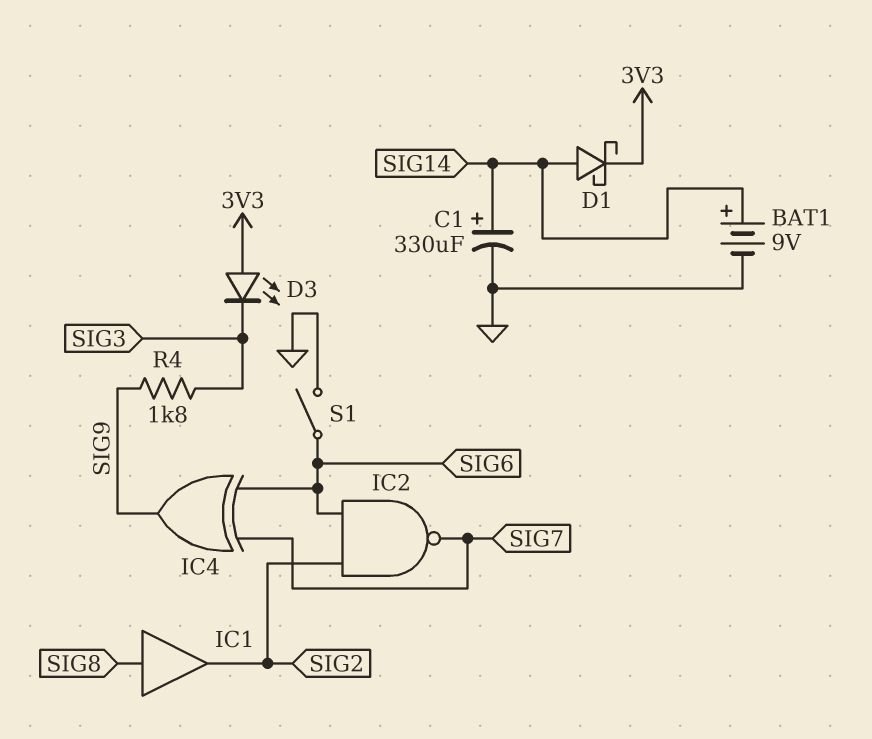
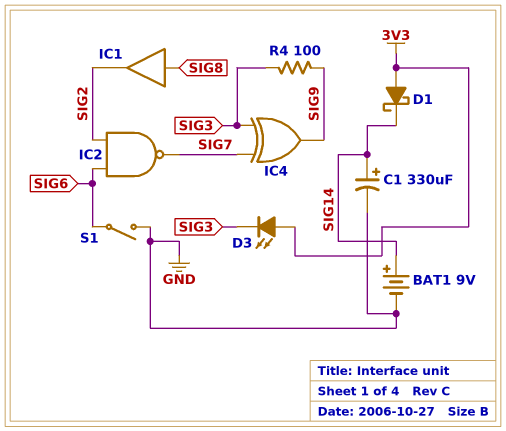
D1: schottky (A SIG14, K 3V3) -> schottky (A 3V3, K SIG14)
IC4: XOR (in SIG6, in SIG7, out SIG9) -> XOR (in SIG3, in SIG7, out SIG9)
R4: 1.8k (SIG3, SIG9) -> 100 (SIG3, SIG9)

